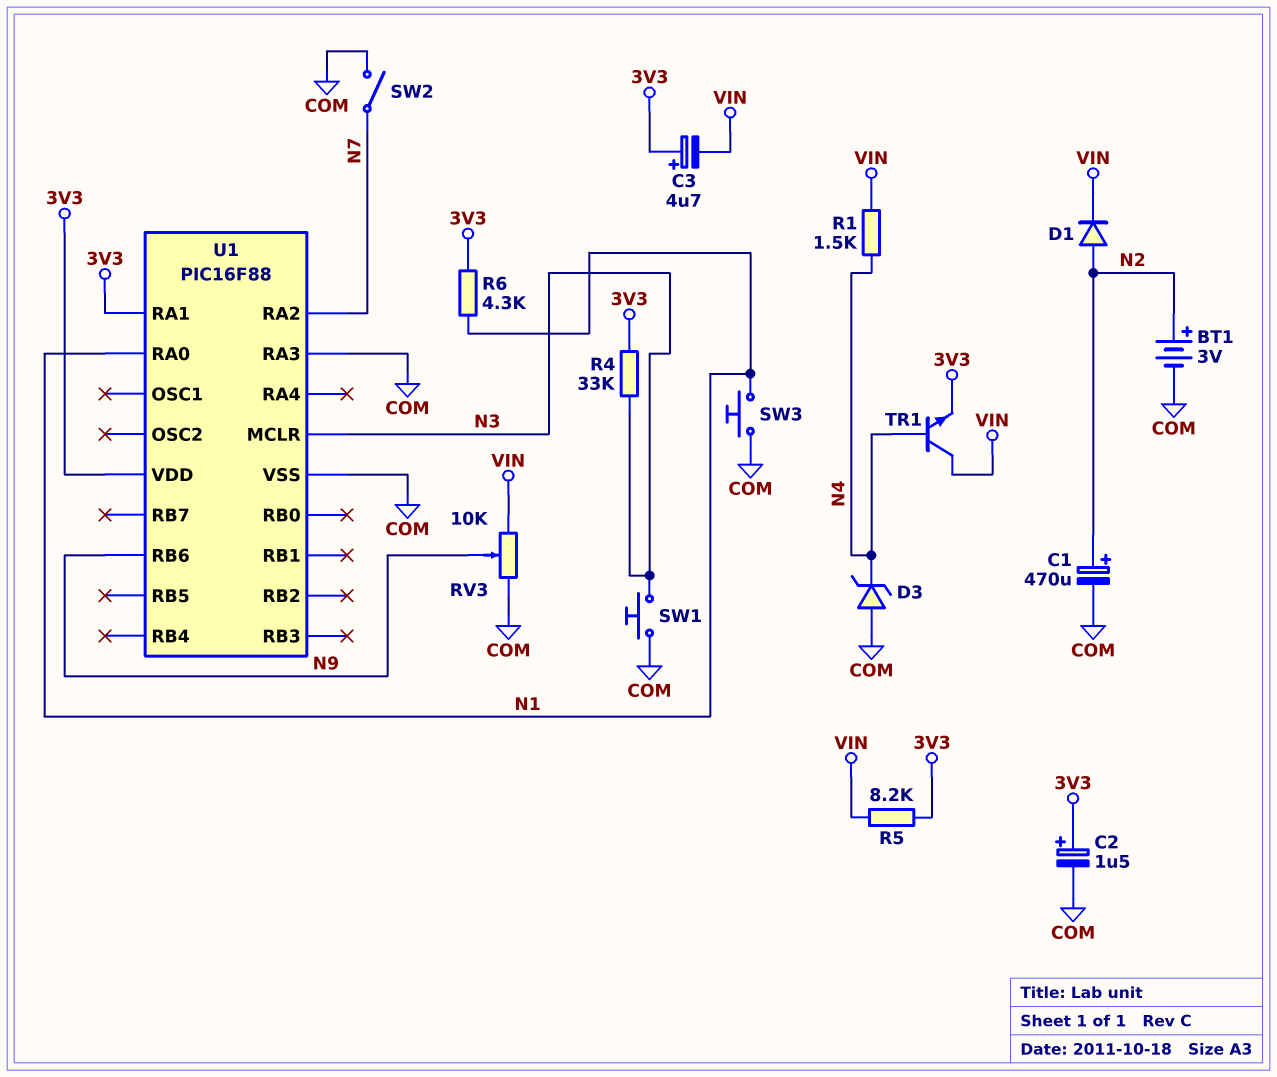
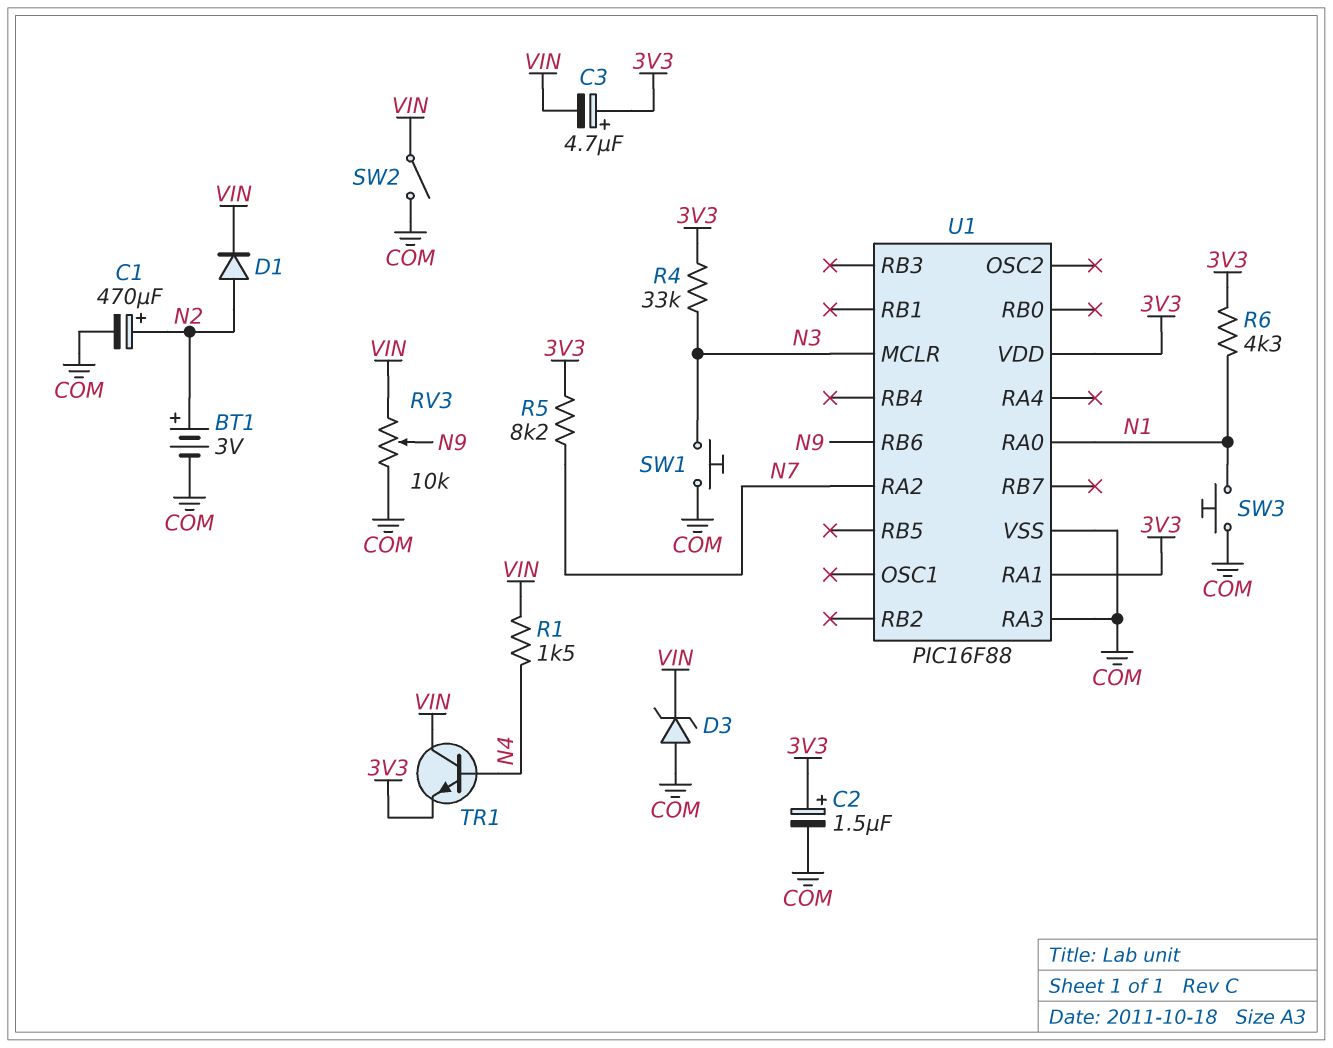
D3: zener (A COM, K N4) -> zener (A COM, K VIN)
R5: 8.2k (3V3, VIN) -> 8.2k (3V3, N7)
SW2: switch (COM, N7) -> switch (COM, VIN)

